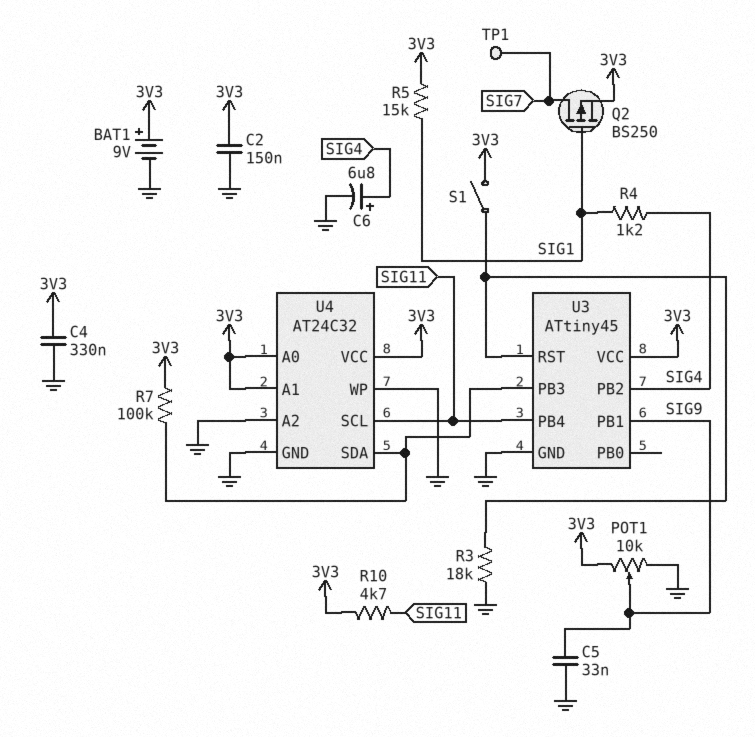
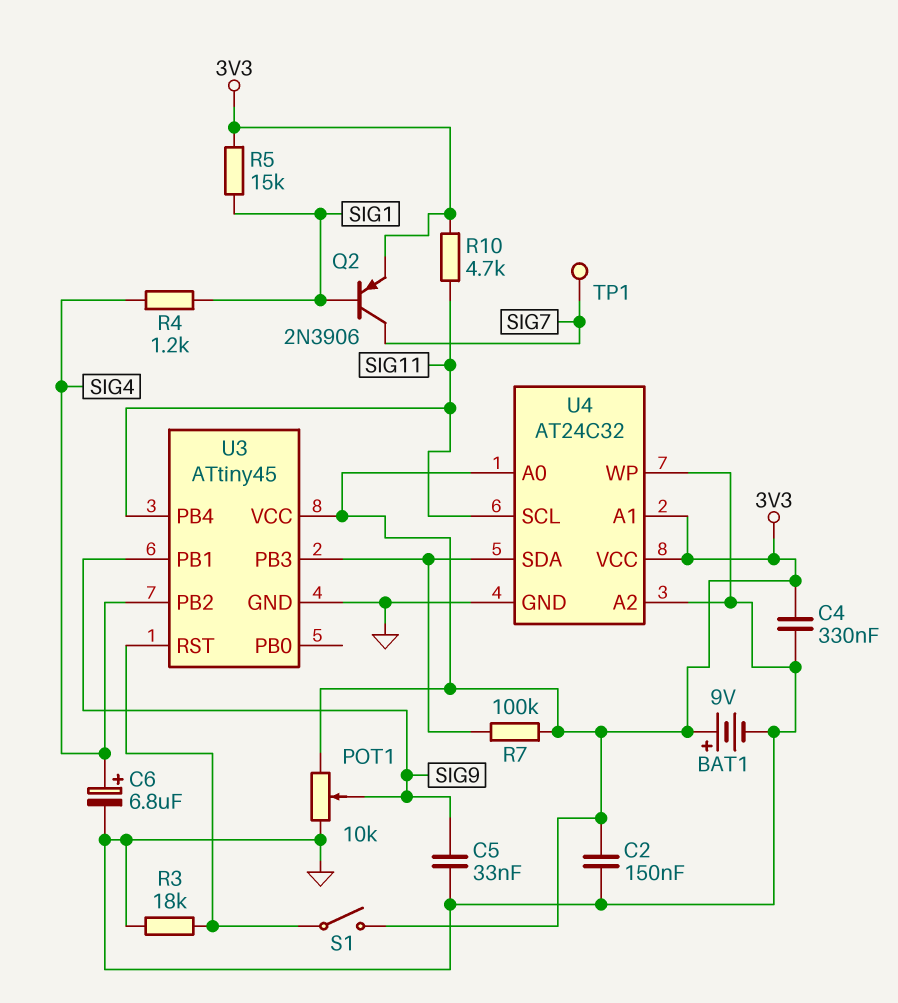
Q2: PMOS BS250 (G SIG1, D SIG7, S 3V3) -> PNP 2N3906 (B SIG1, C SIG7, E 3V3)

